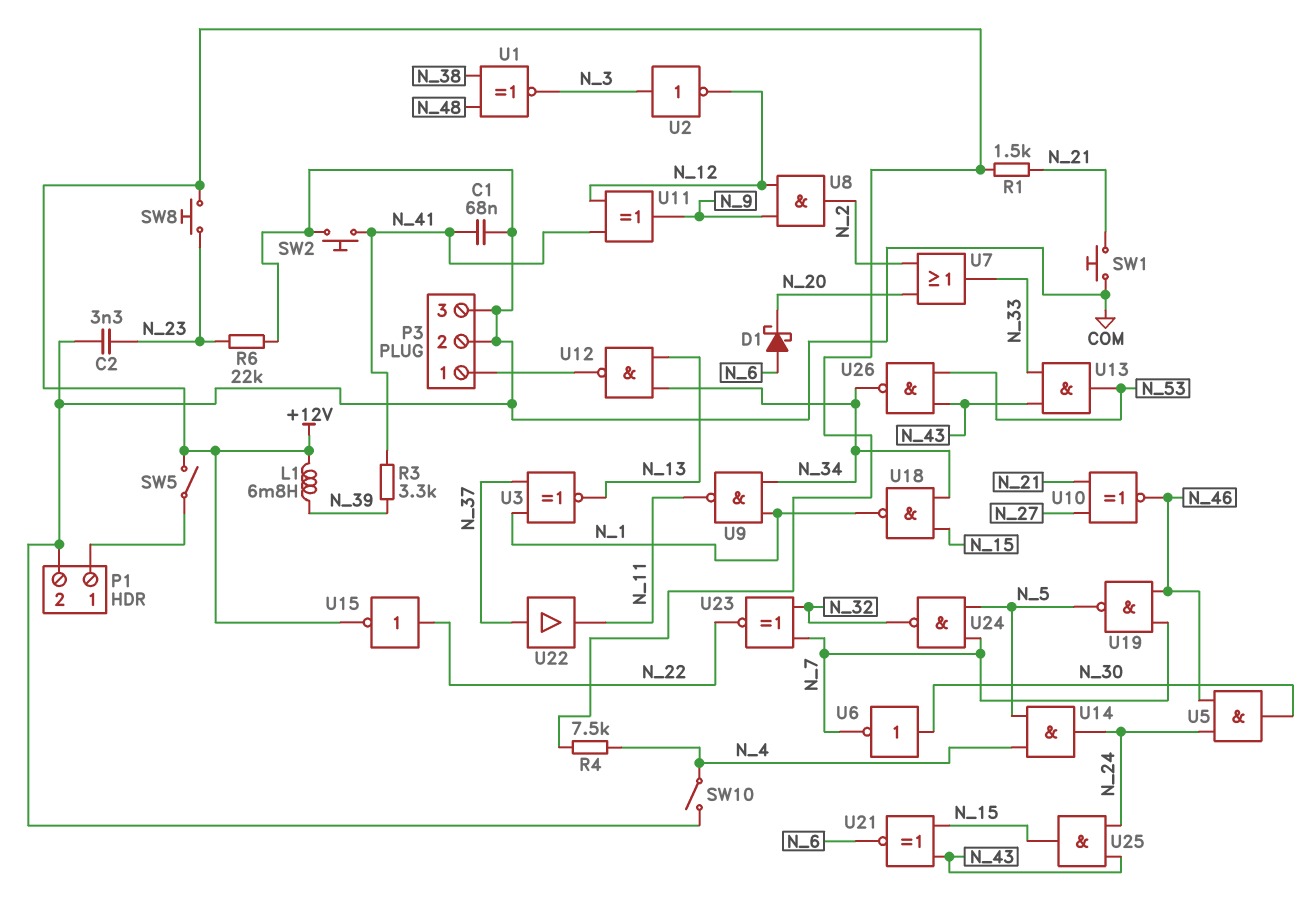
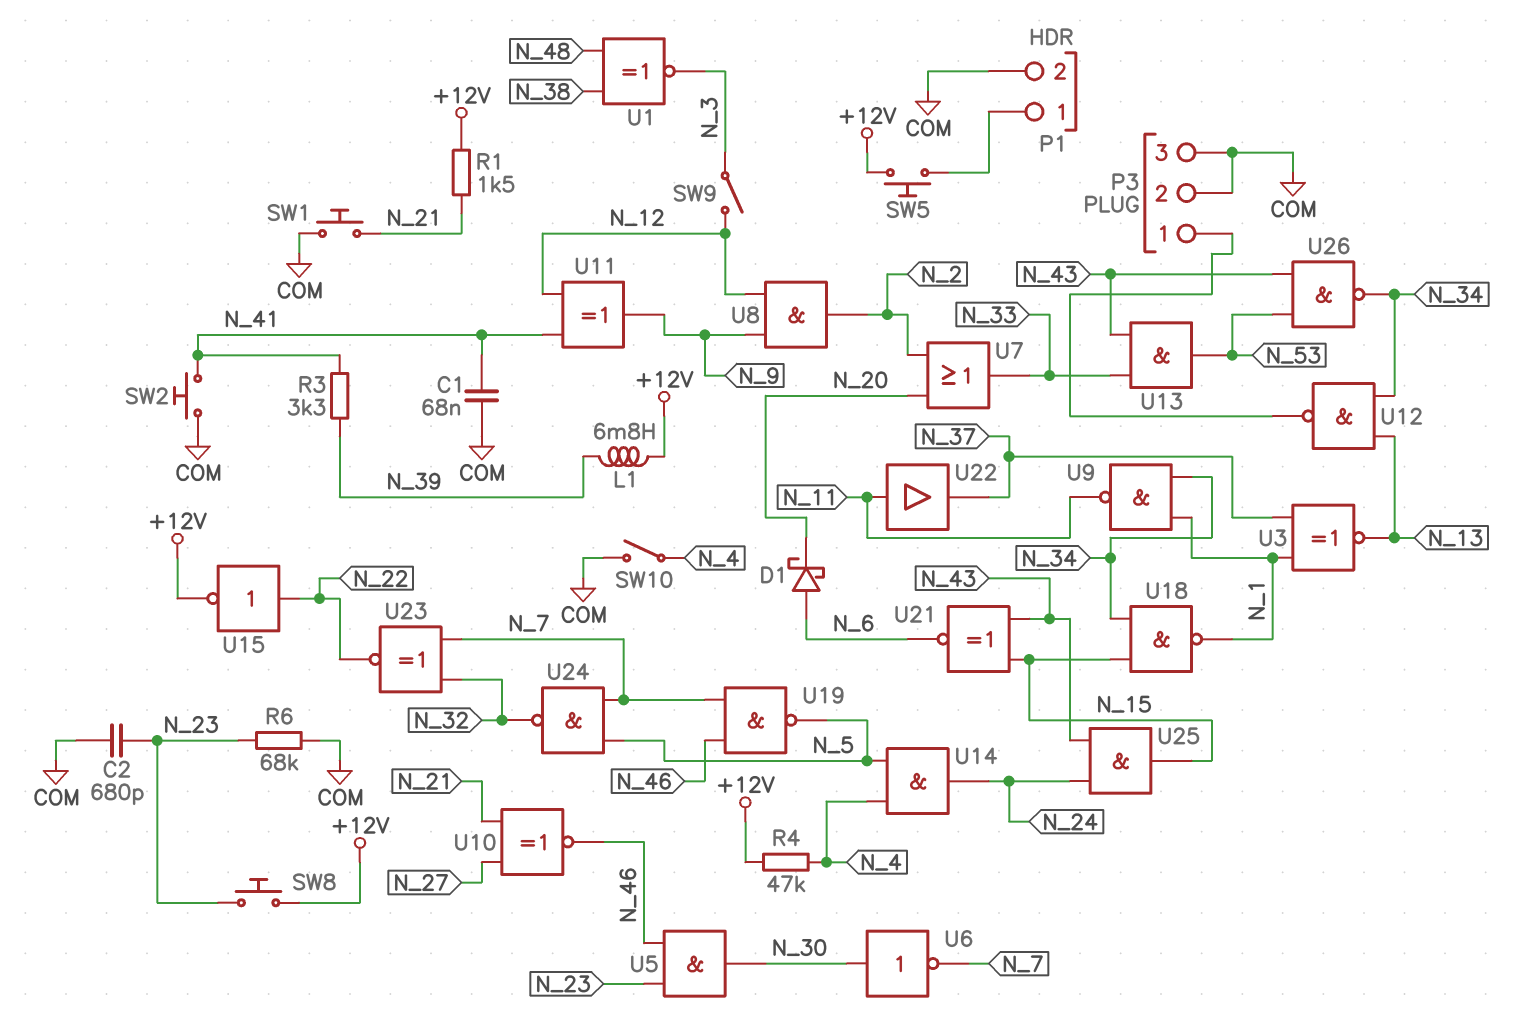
C2: 3.3nF (COM, N_23) -> 680pF (COM, N_23)
R4: 7.5k (+12V, N_4) -> 47k (+12V, N_4)
R6: 22k (COM, N_23) -> 68k (COM, N_23)
SW5: switch (+12V, P1/1) -> button (+12V, P1/1)
SW9: none -> switch (N_3, N_12)
U2: NOT (in N_3, out N_12) -> none
U5: AND (in N_24, in N_46, out N_30) -> AND (in N_23, in N_46, out N_30)
U22: buffer (in N_37, out N_11) -> buffer (in N_11, out N_37)

